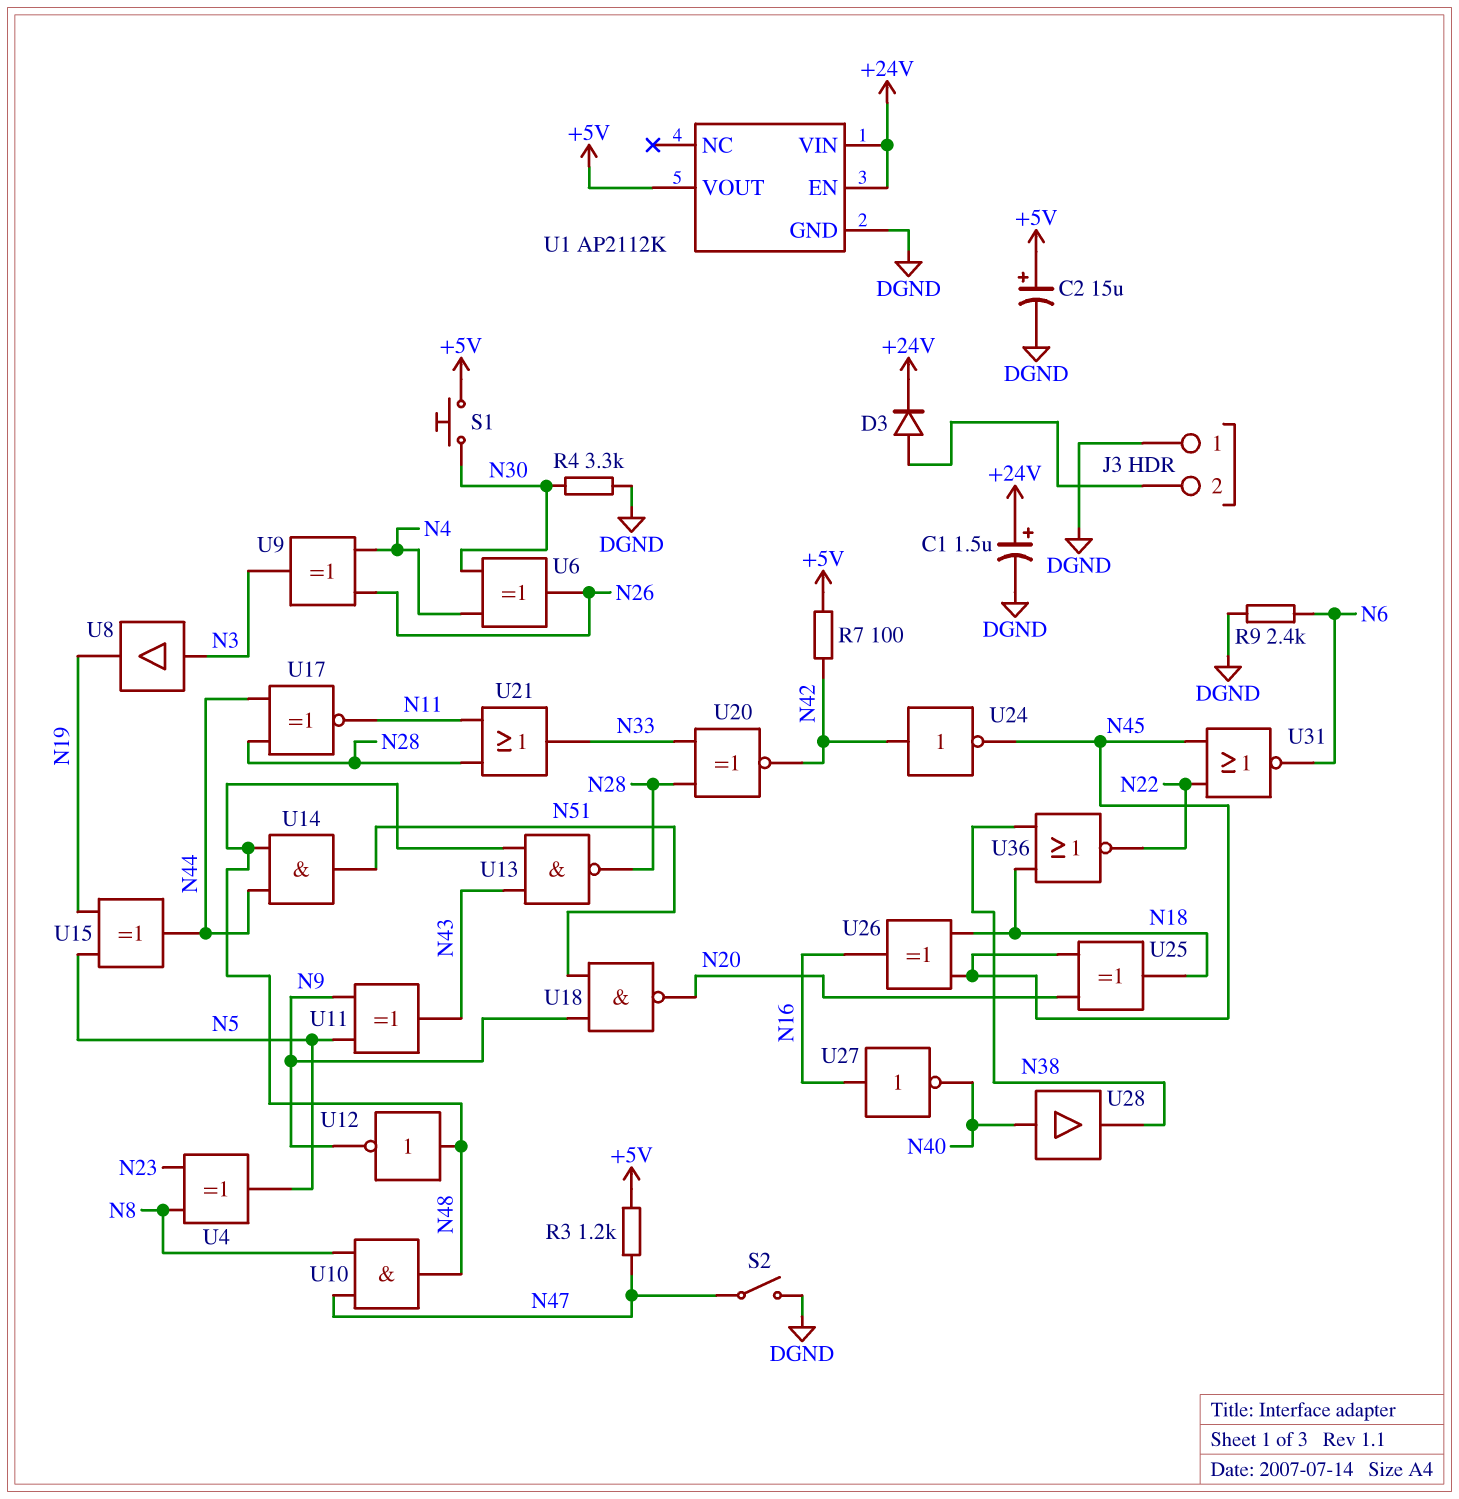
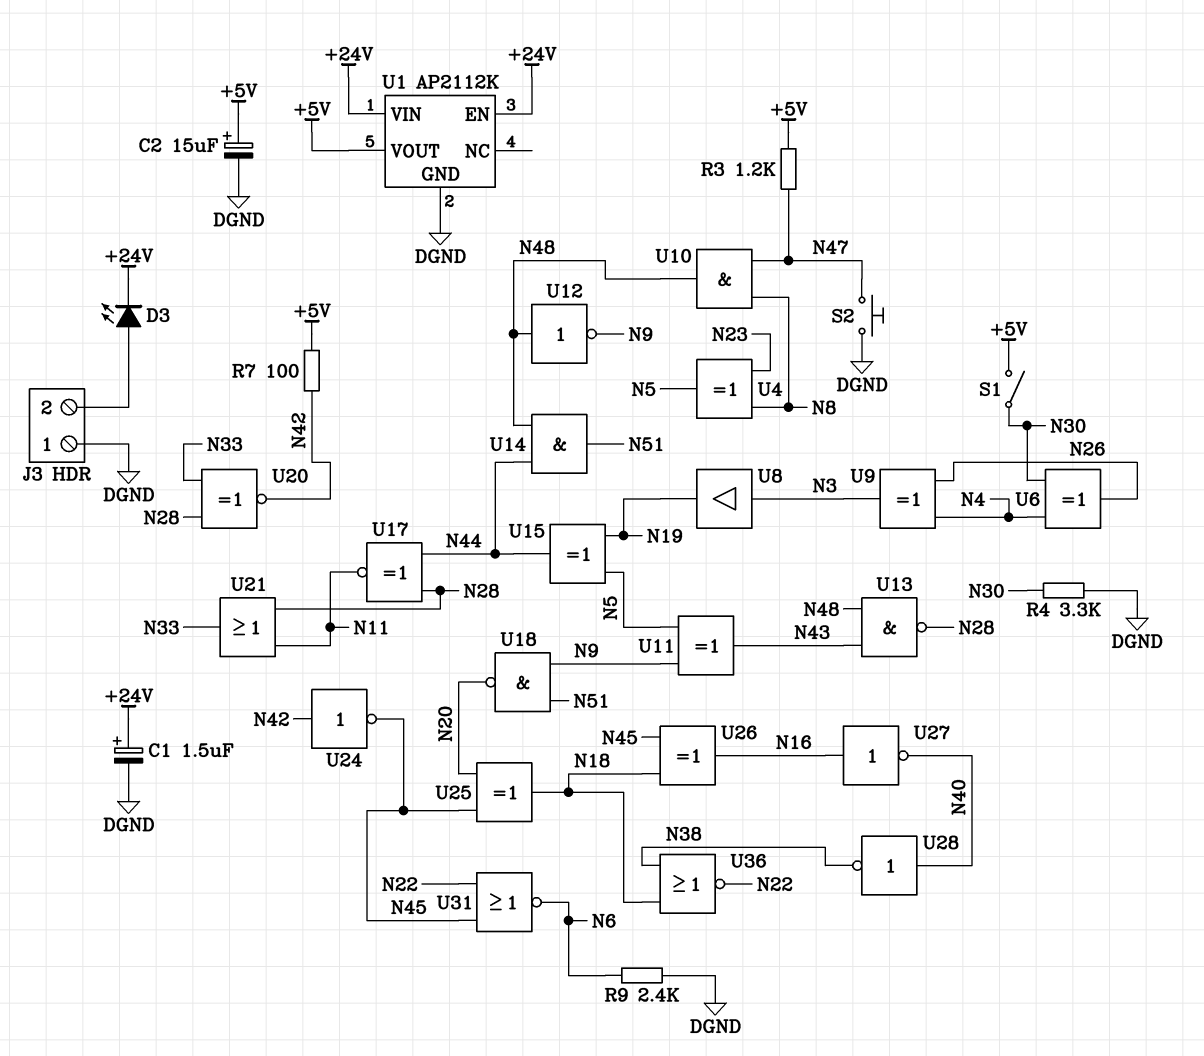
D3: diode (A J3/2, K +24V) -> LED (A J3/2, K +24V)
S1: button (+5V, N30) -> switch (+5V, N30)
S2: switch (DGND, N47) -> button (DGND, N47)
U28: buffer (in N40, out N38) -> NOT (in N40, out N38)

